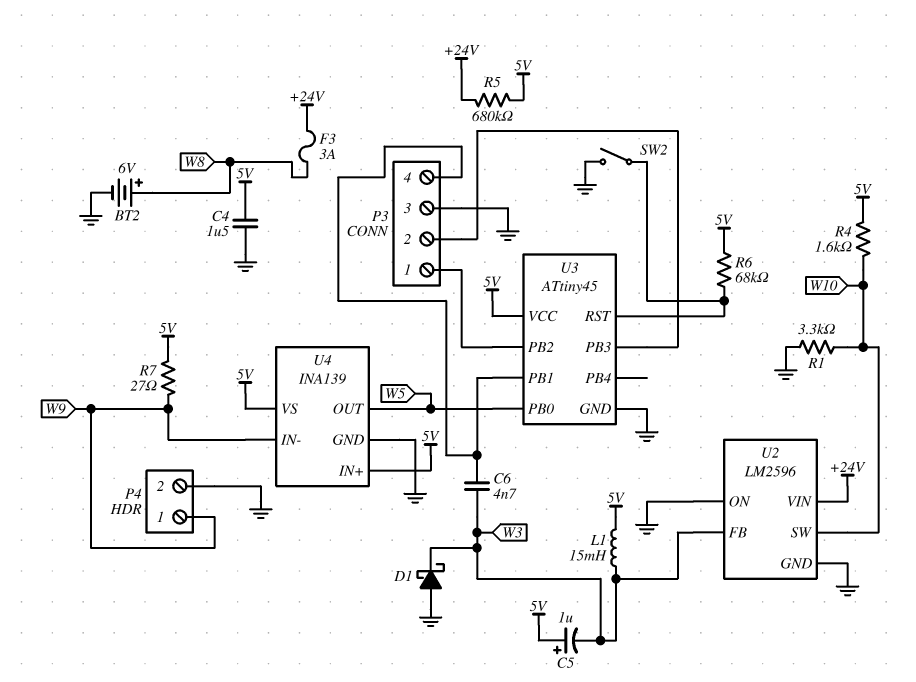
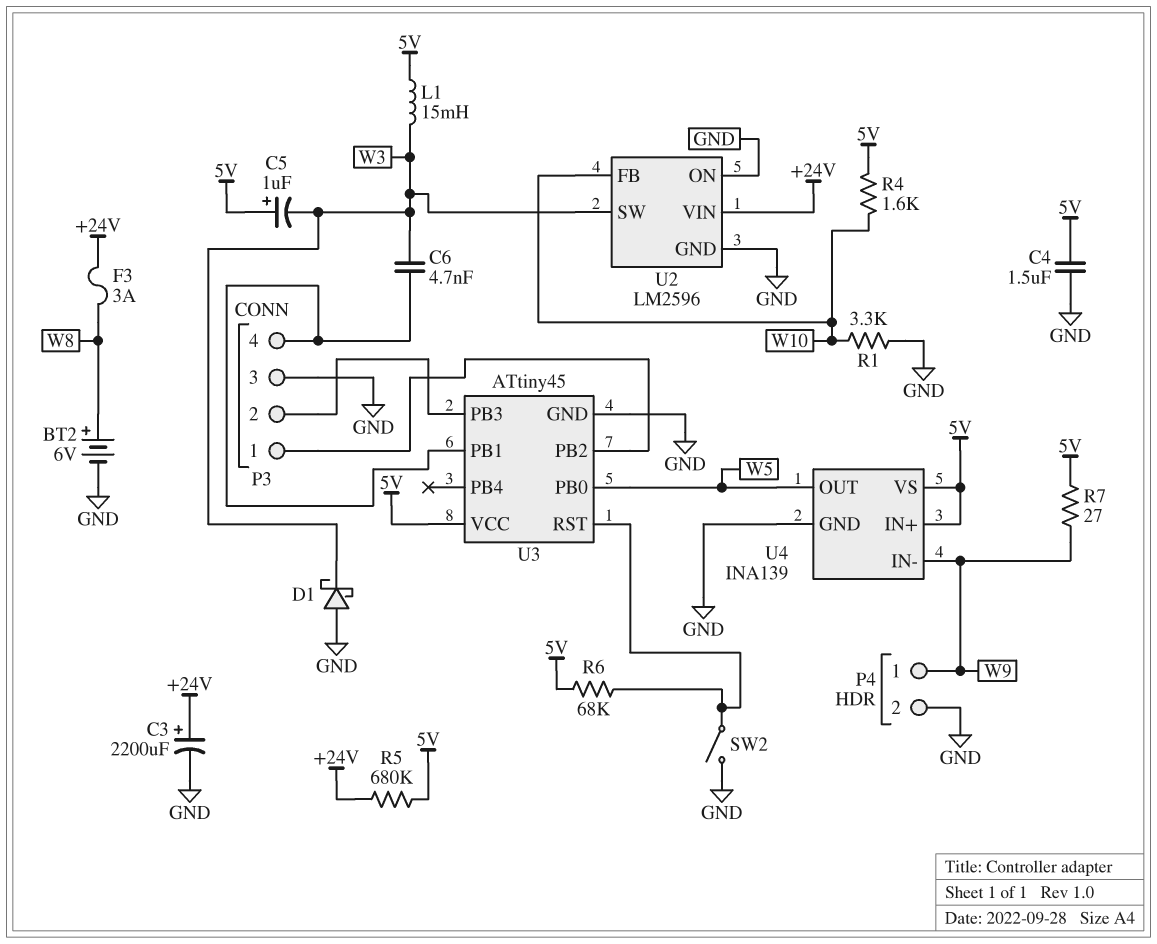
C3: none -> 2200uF (plus +24V, minus GND)
U2 pin FB: W3 -> W10
U2 pin SW: W10 -> W3

